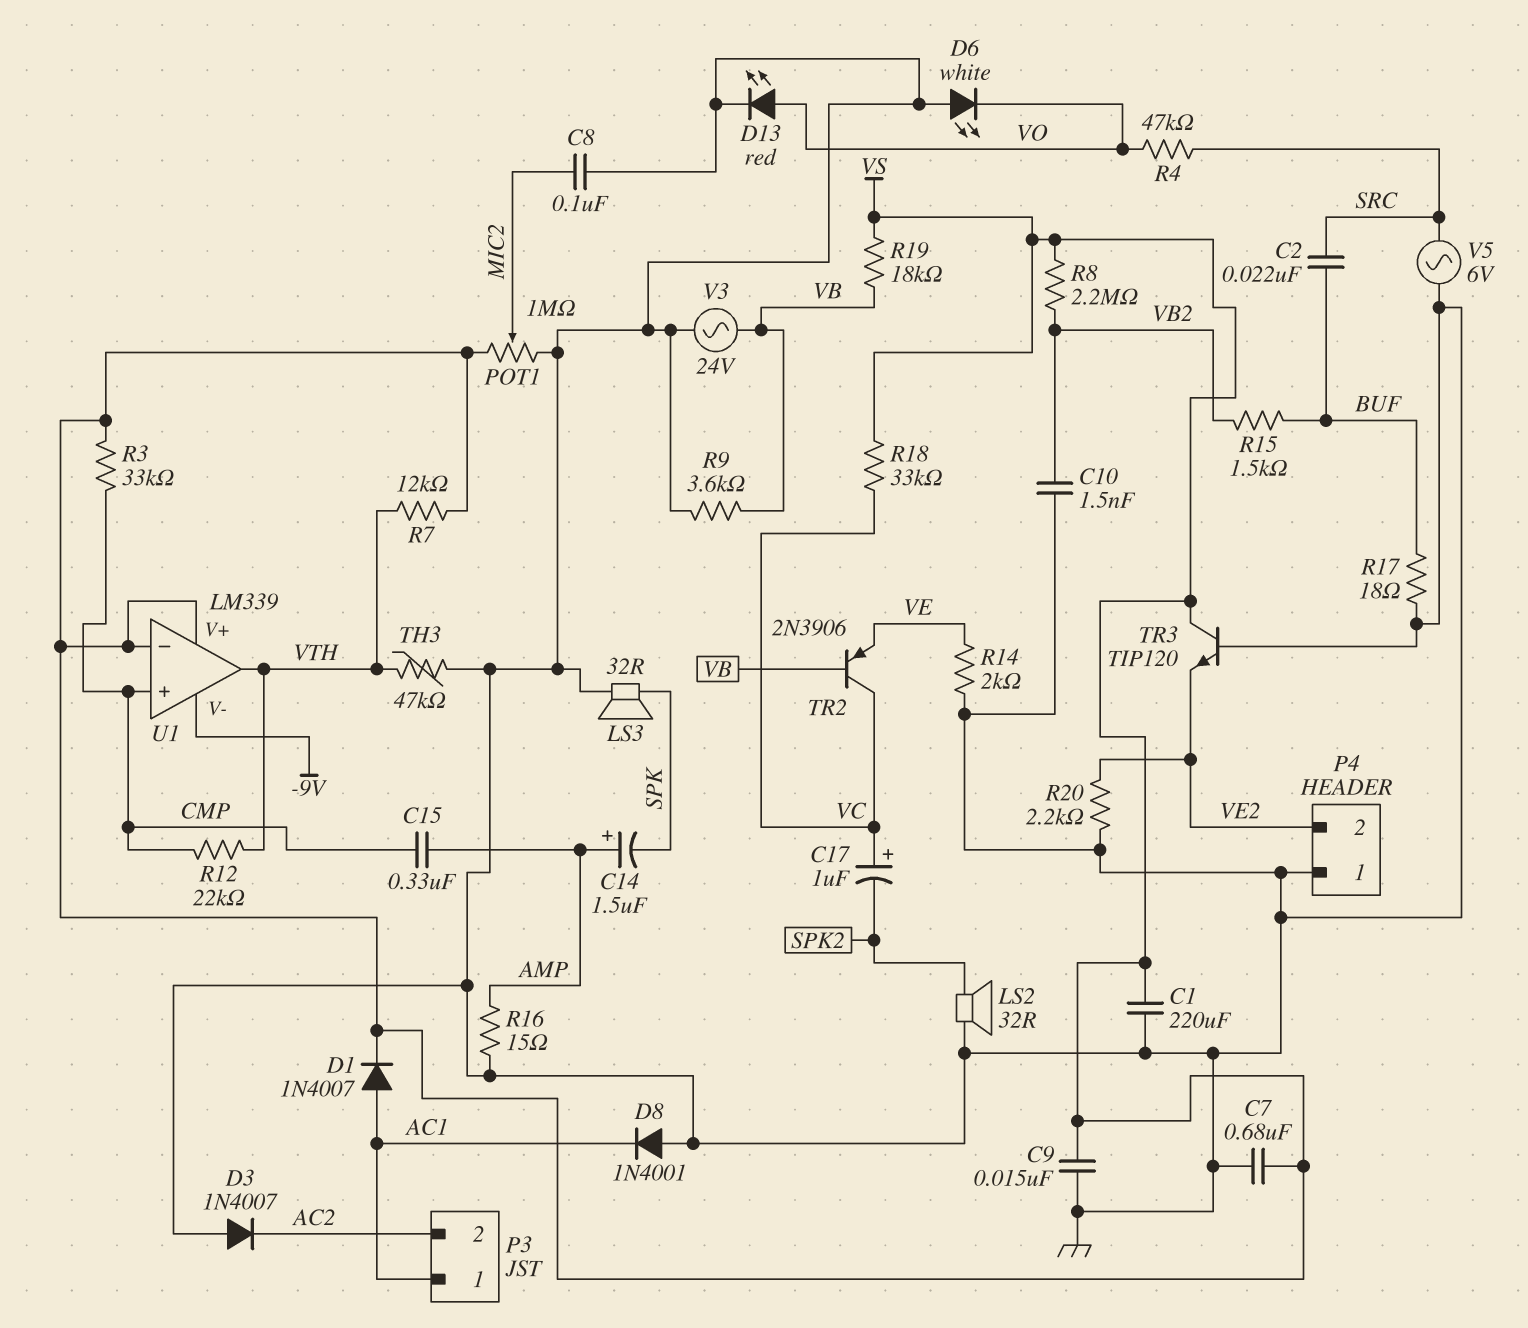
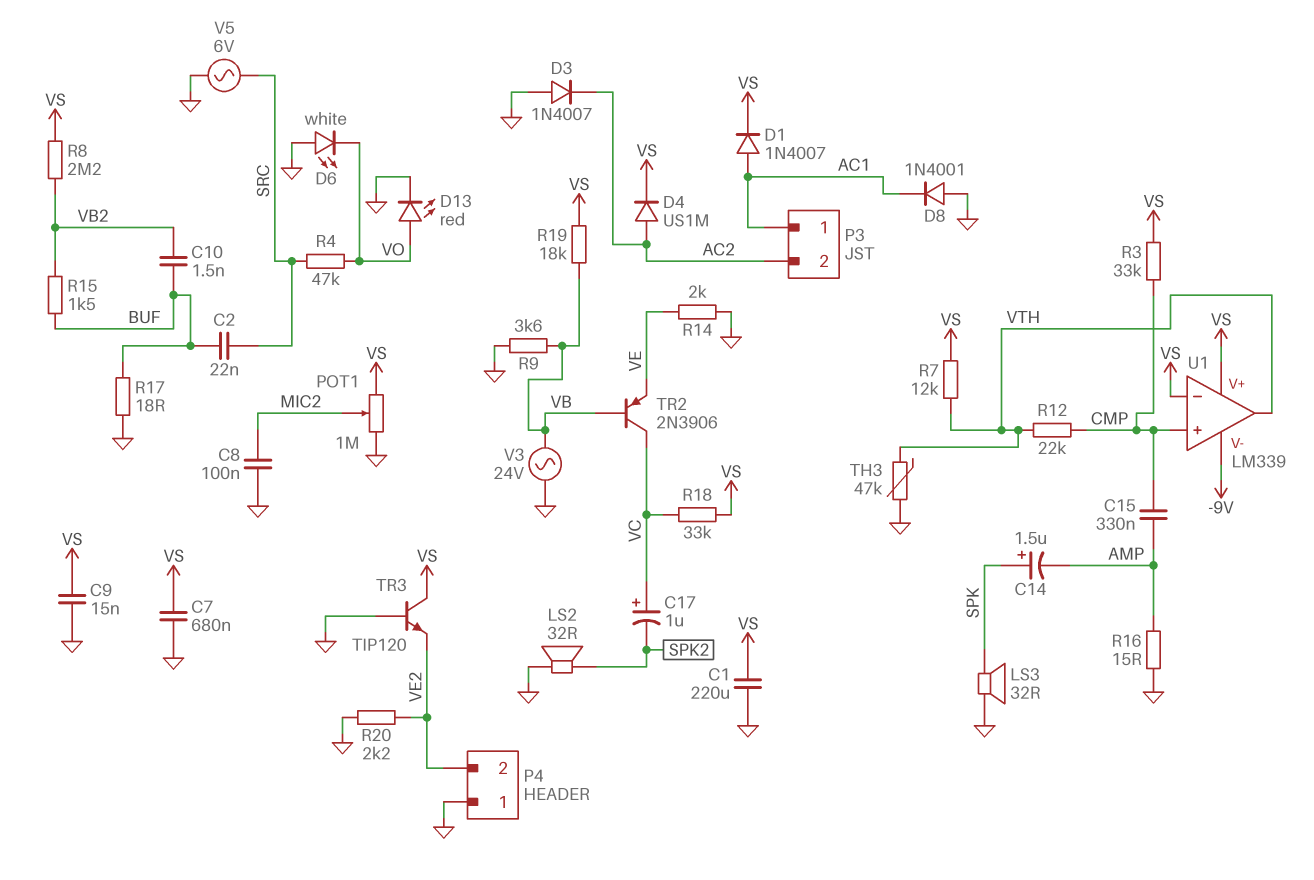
C10: 1.5nF (GND, VB2) -> 1.5nF (BUF, VB2)
C14: 1.5uF (plus AMP, minus SPK) -> 1.5uF (plus SPK, minus AMP)
D4: none -> diode US1M (A AC2, K VS)

